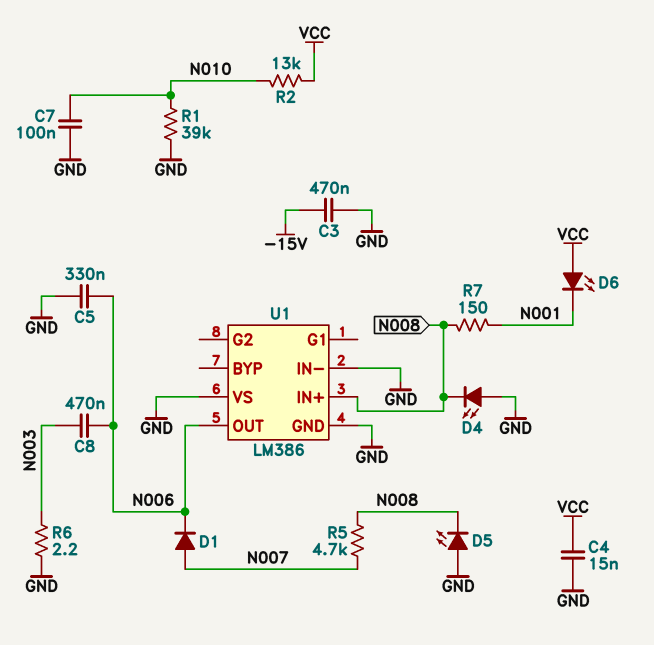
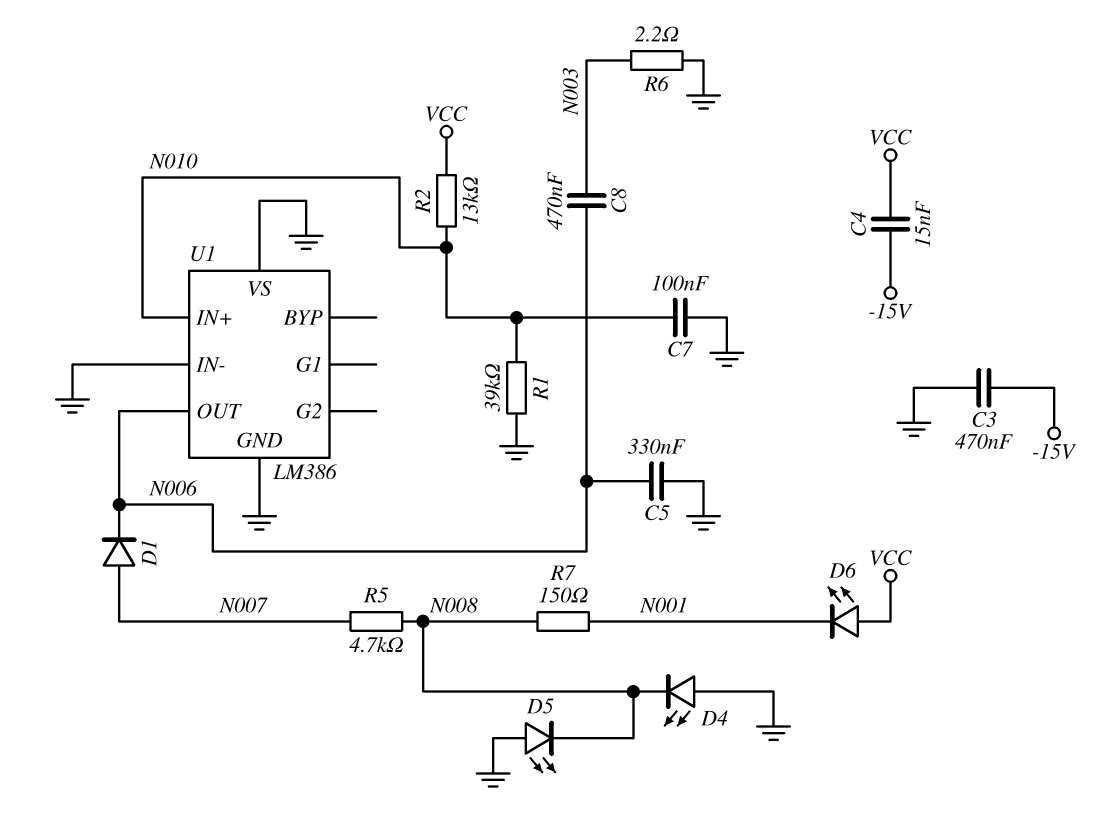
C4: 15nF (GND, VCC) -> 15nF (-15V, VCC)
U1 pin IN+: N008 -> N010

